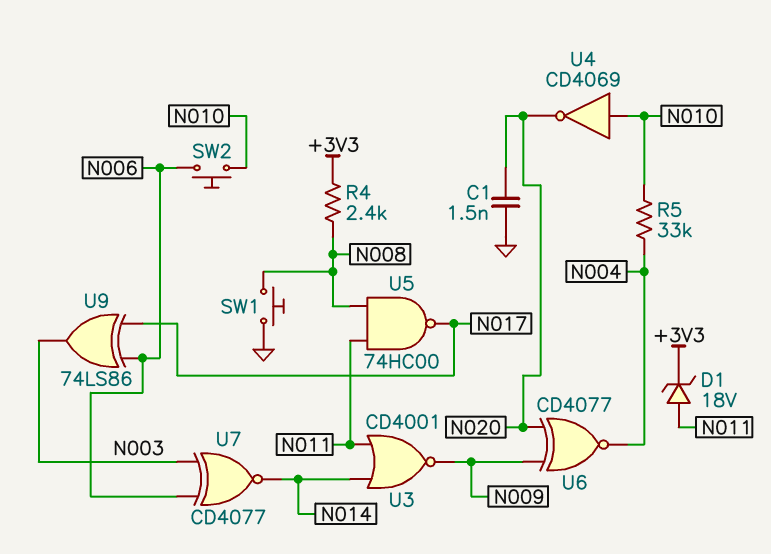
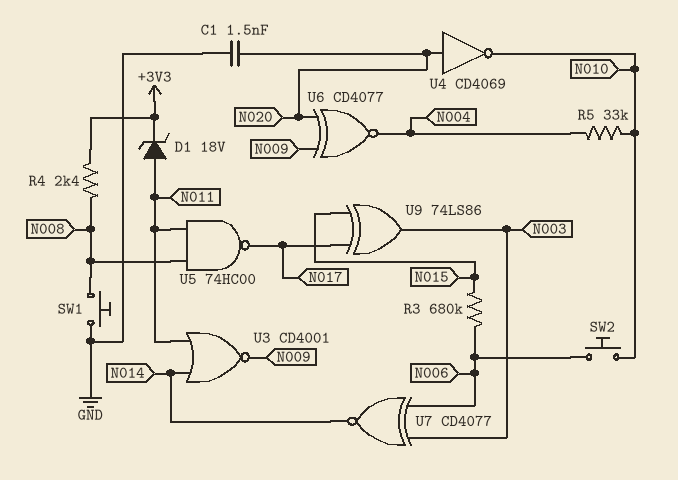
R3: none -> 680k (N006, N015)
U4: NOT CD4069 (in N010, out N020) -> NOT CD4069 (in N020, out N010)
U9: XOR 74LS86 (in N006, in N017, out N003) -> XOR 74LS86 (in N015, in N017, out N003)

